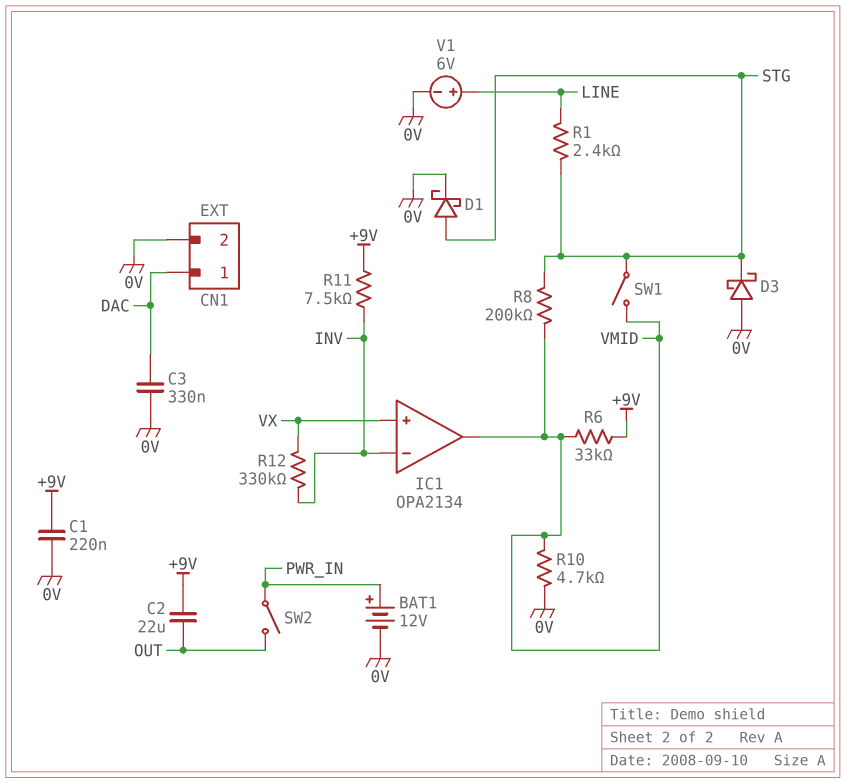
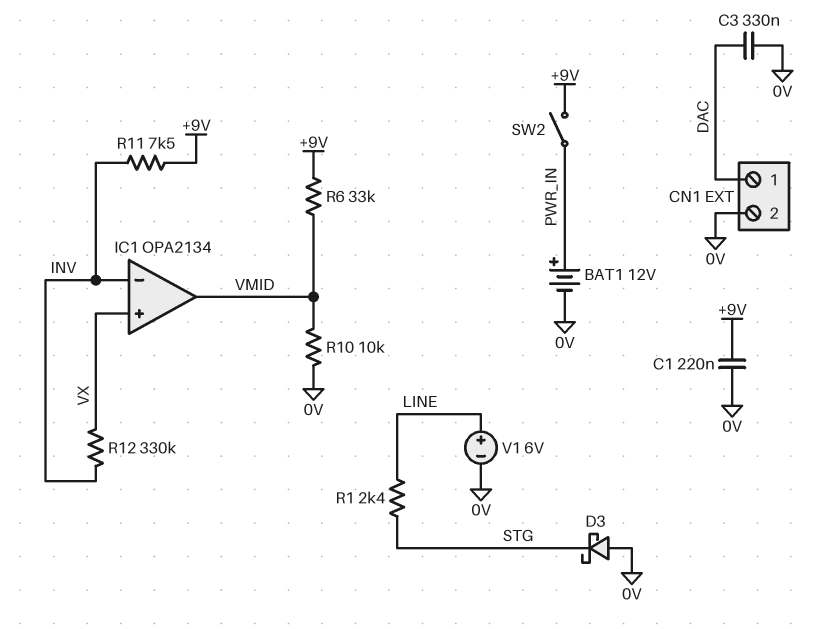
C2: 22uF (+9V, OUT) -> none
D1: schottky (A STG, K 0V) -> none
R8: 200k (STG, VMID) -> none
R10: 4.7k (0V, VMID) -> 10k (0V, VMID)
SW1: switch (STG, VMID) -> none
SW2: switch (OUT, PWR_IN) -> switch (+9V, PWR_IN)

